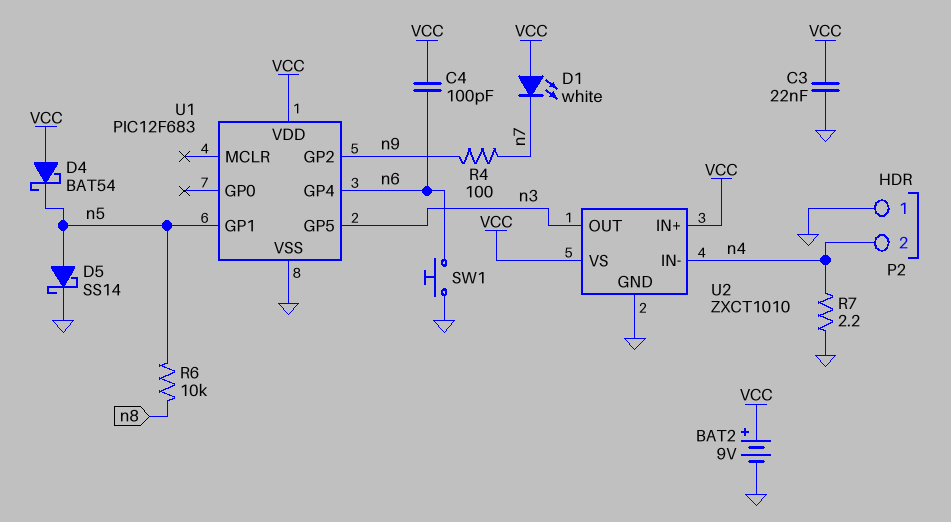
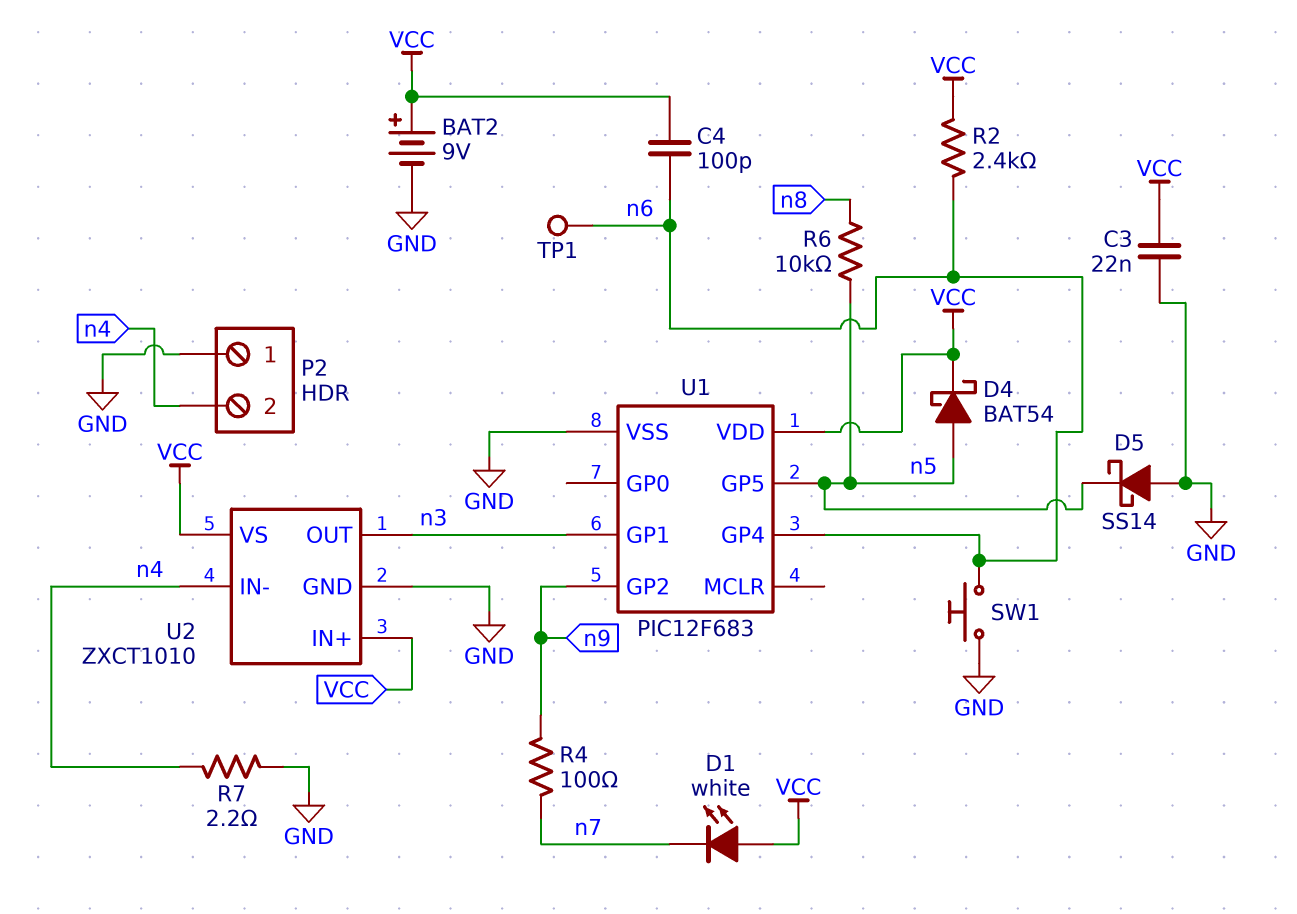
D4: schottky BAT54 (A VCC, K n5) -> schottky BAT54 (A n5, K VCC)
D5: schottky SS14 (A n5, K GND) -> schottky SS14 (A GND, K n5)
R2: none -> 2.4k (VCC, n6)
TP1: none -> test point (n6)
U1 pin GP1: n5 -> n3
U1 pin GP5: n3 -> n5

